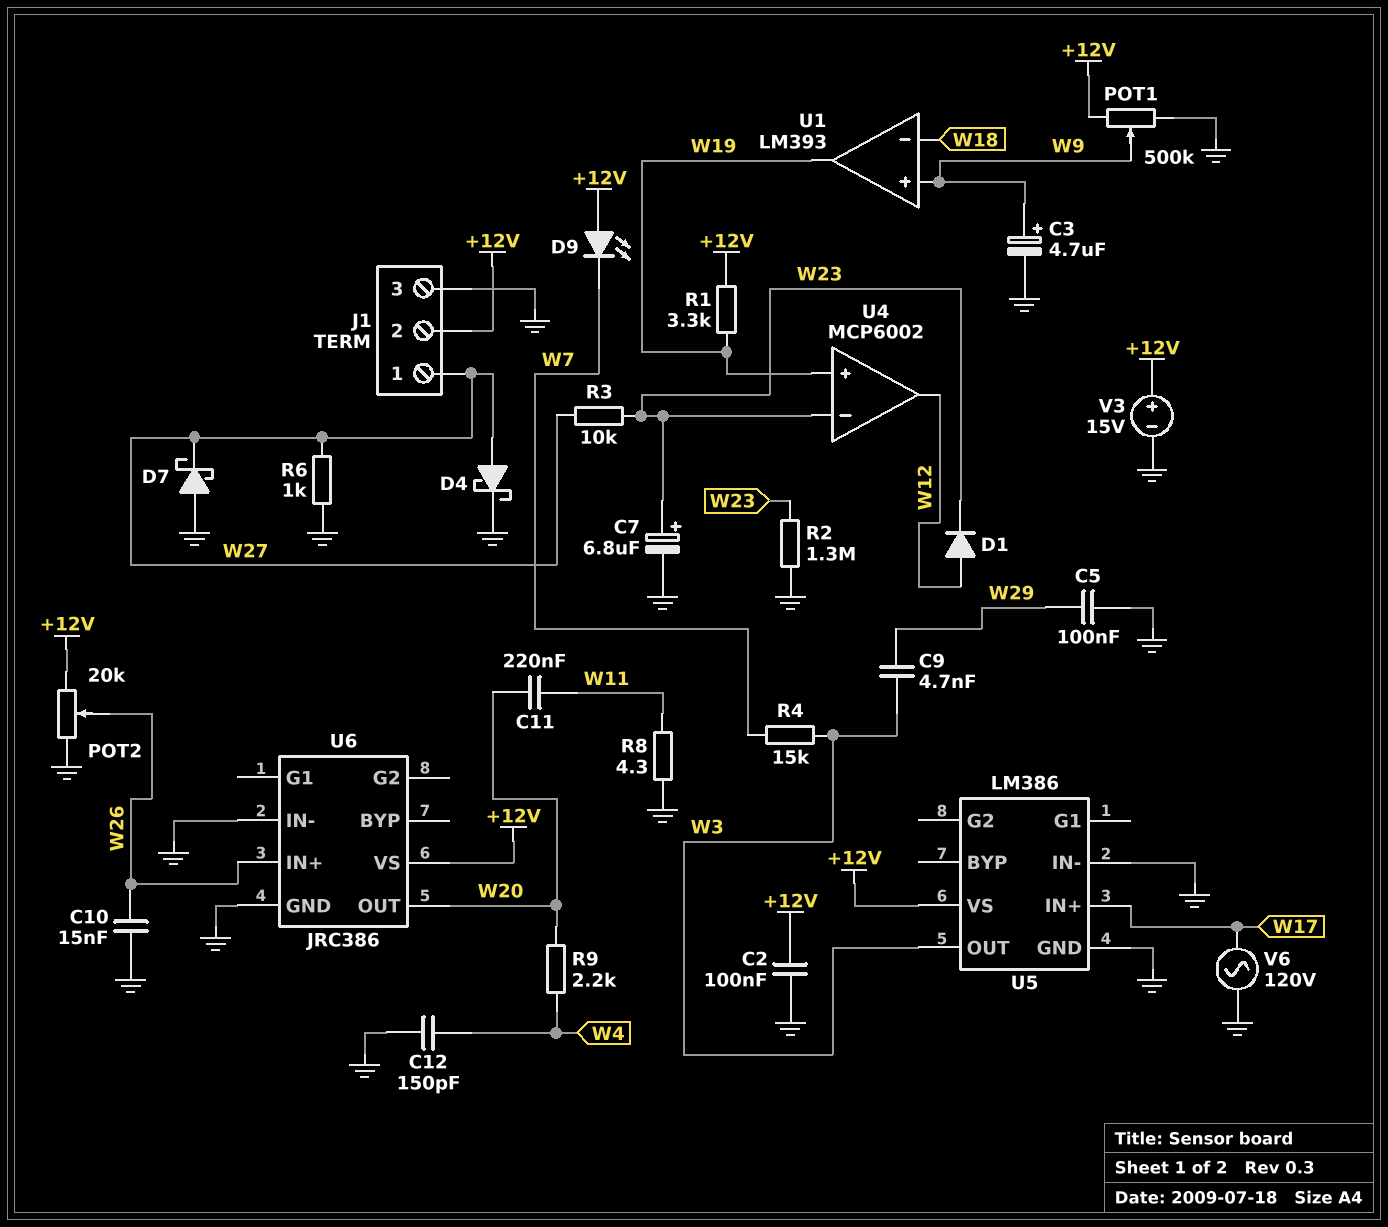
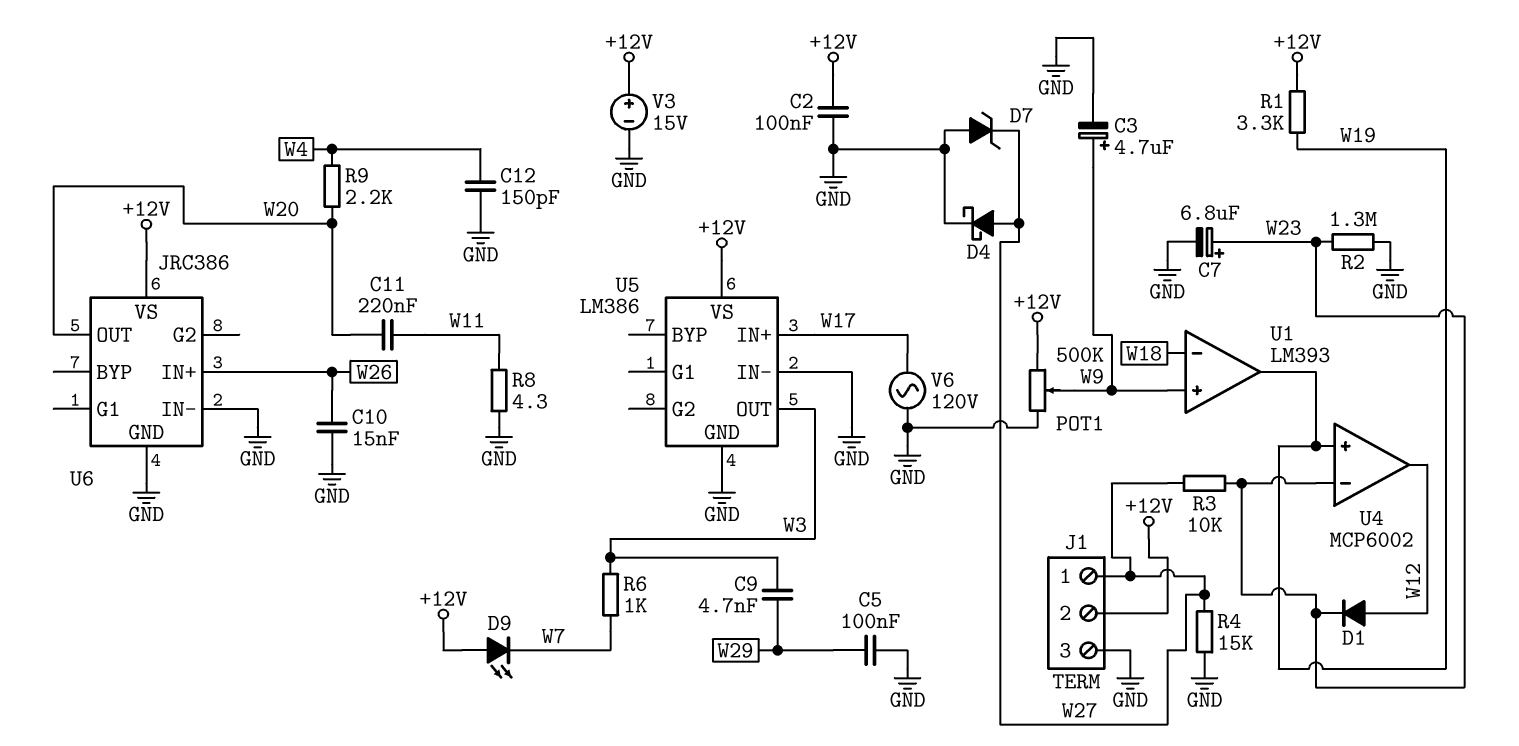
D7: schottky (A GND, K W27) -> zener (A GND, K W27)
POT2: 20k (+12V, GND, wiper W26) -> none
R4: 15k (W3, W7) -> 15k (GND, W27)
R6: 1k (GND, W27) -> 1k (W3, W7)

